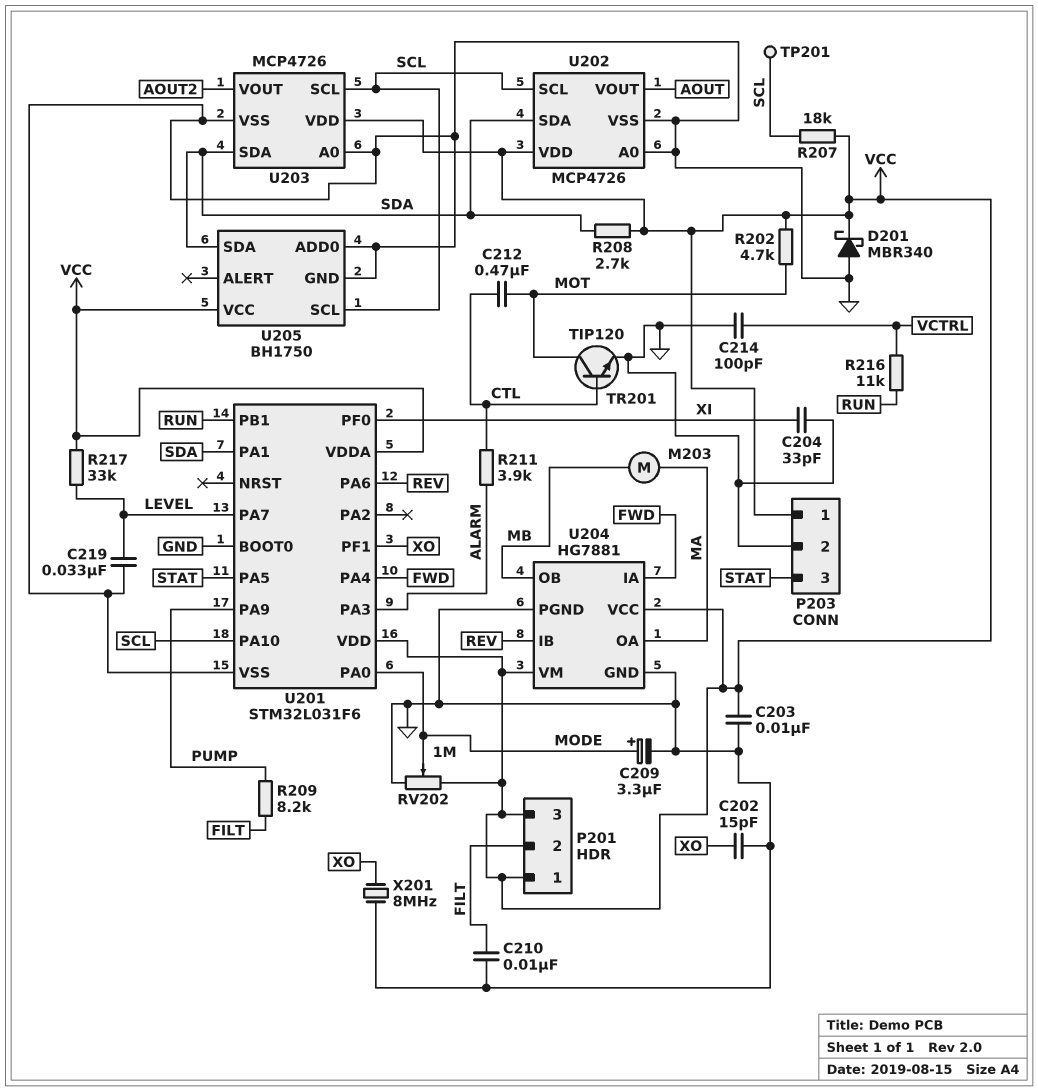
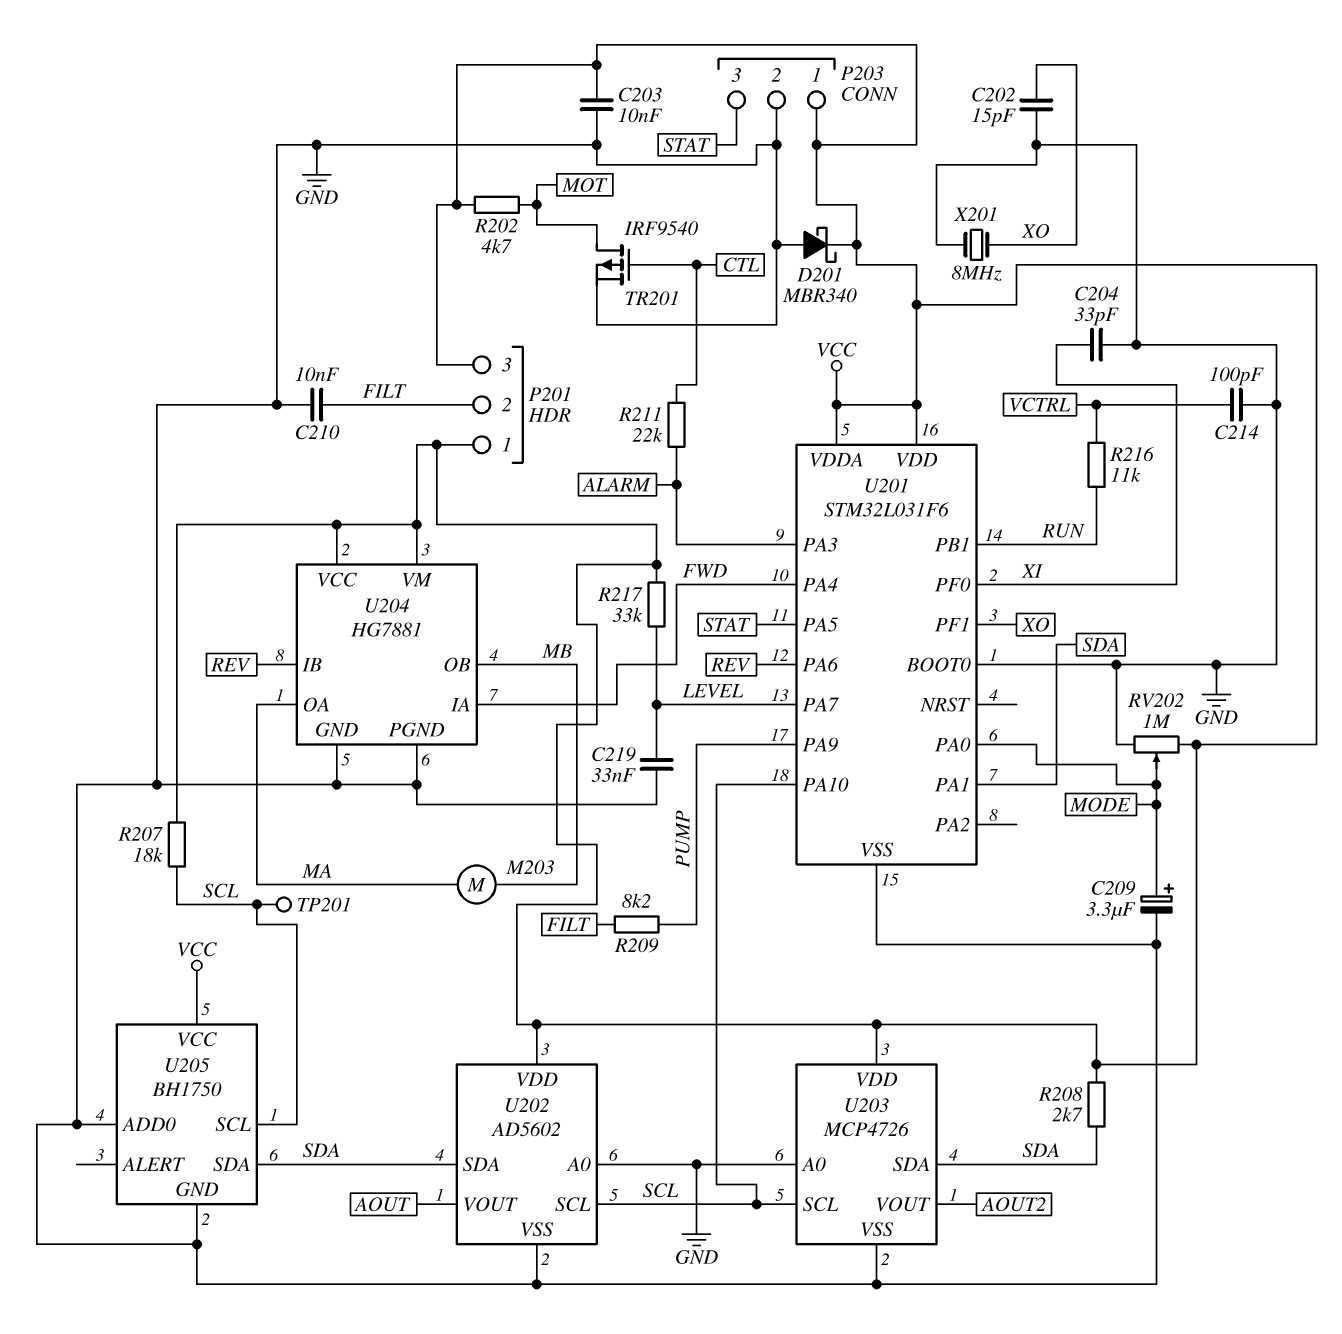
C212: 470nF (CTL, MOT) -> none
R211: 3.9k (ALARM, CTL) -> 22k (ALARM, CTL)
TR201: NPN TIP120 (B CTL, C MOT, E GND) -> PMOS IRF9540 (G CTL, D MOT, S GND)
U202: MCP4726 -> AD5602

